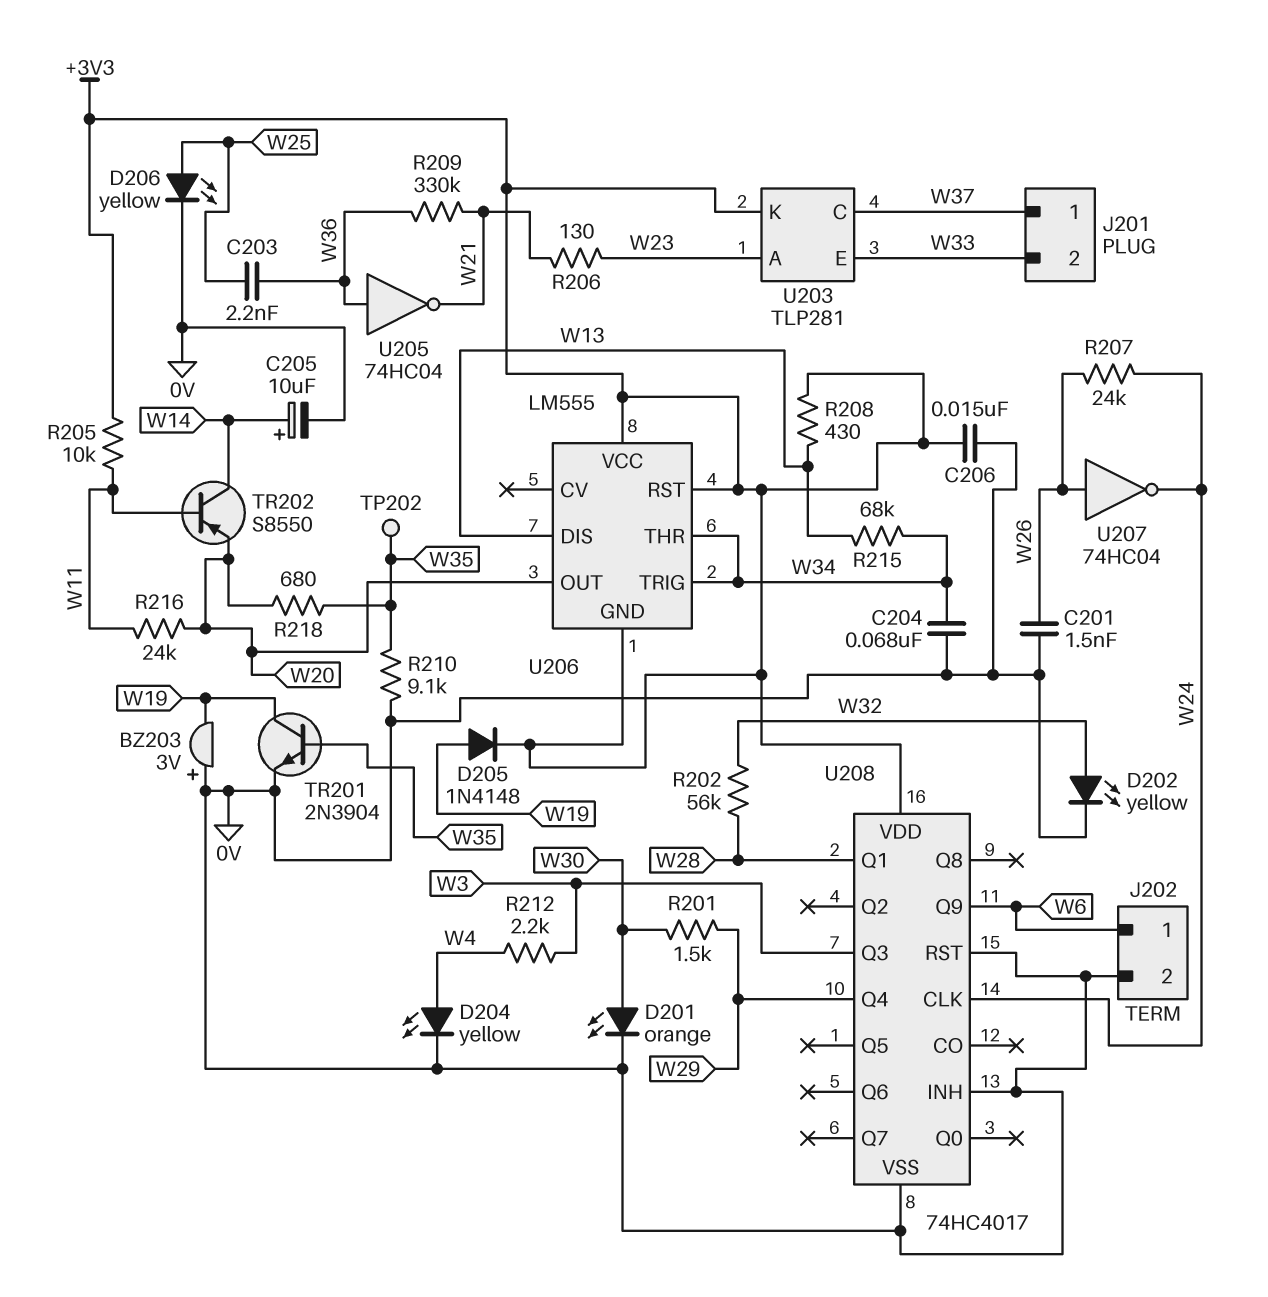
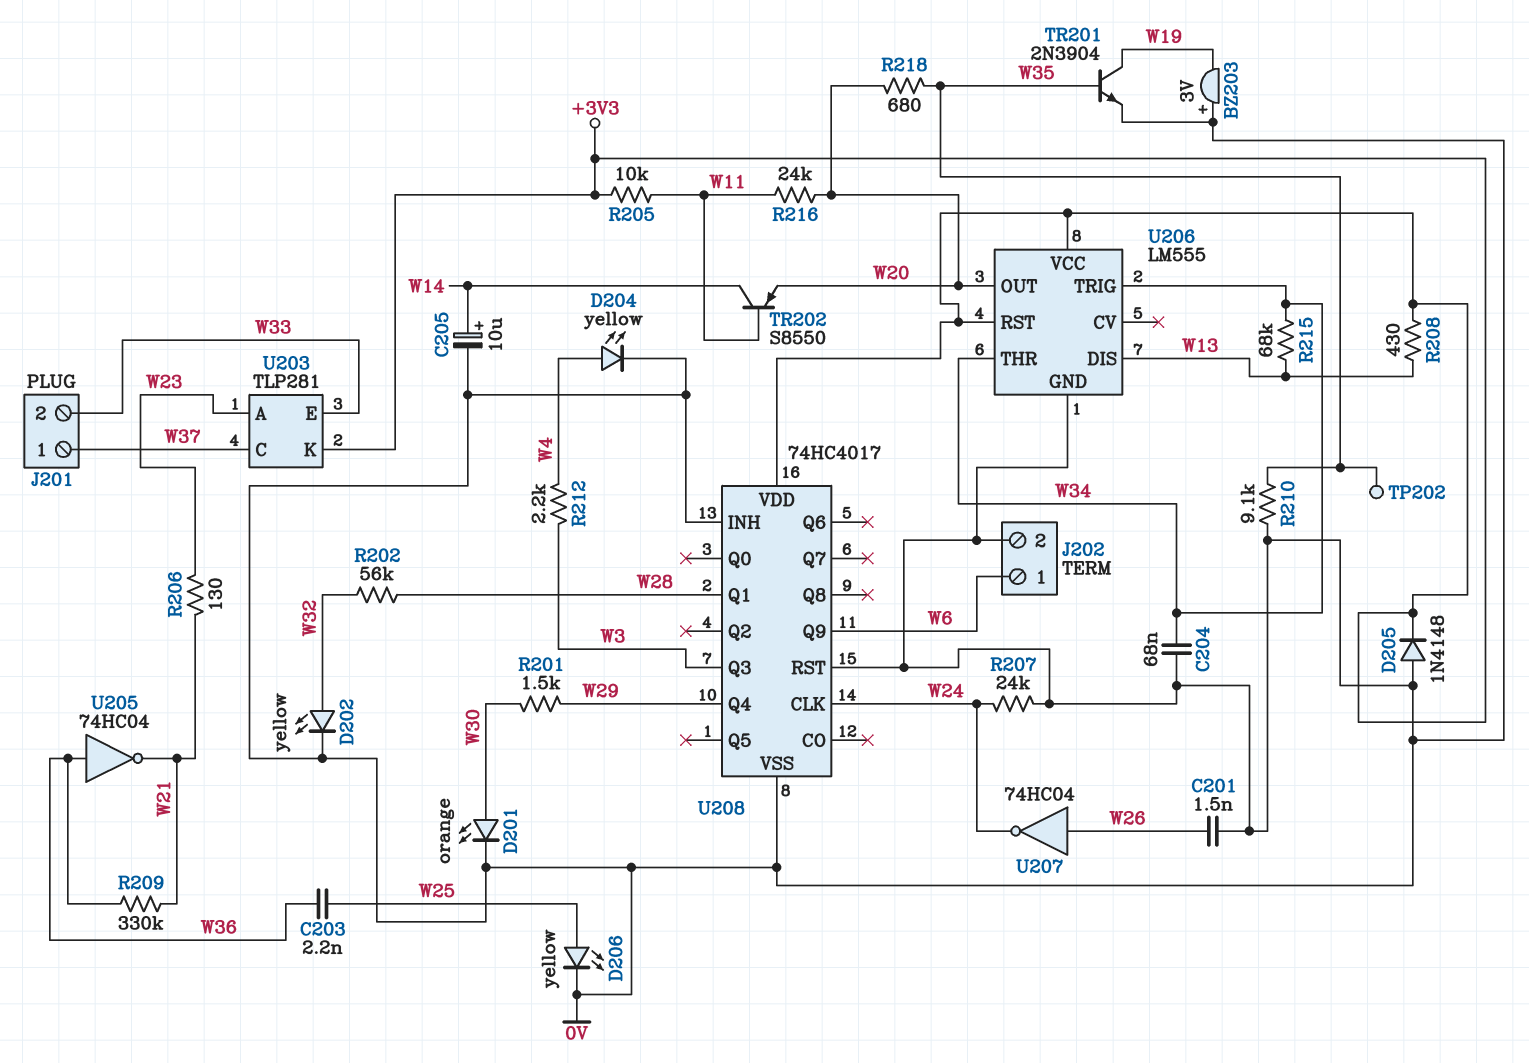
C206: 15nF (+3V3, 0V) -> none
D205: diode 1N4148 (A W19, K +3V3) -> diode 1N4148 (A 0V, K +3V3)
R207: 24k (W24, W26) -> 24k (0V, W24)
U206 pin GND: +3V3 -> 0V

